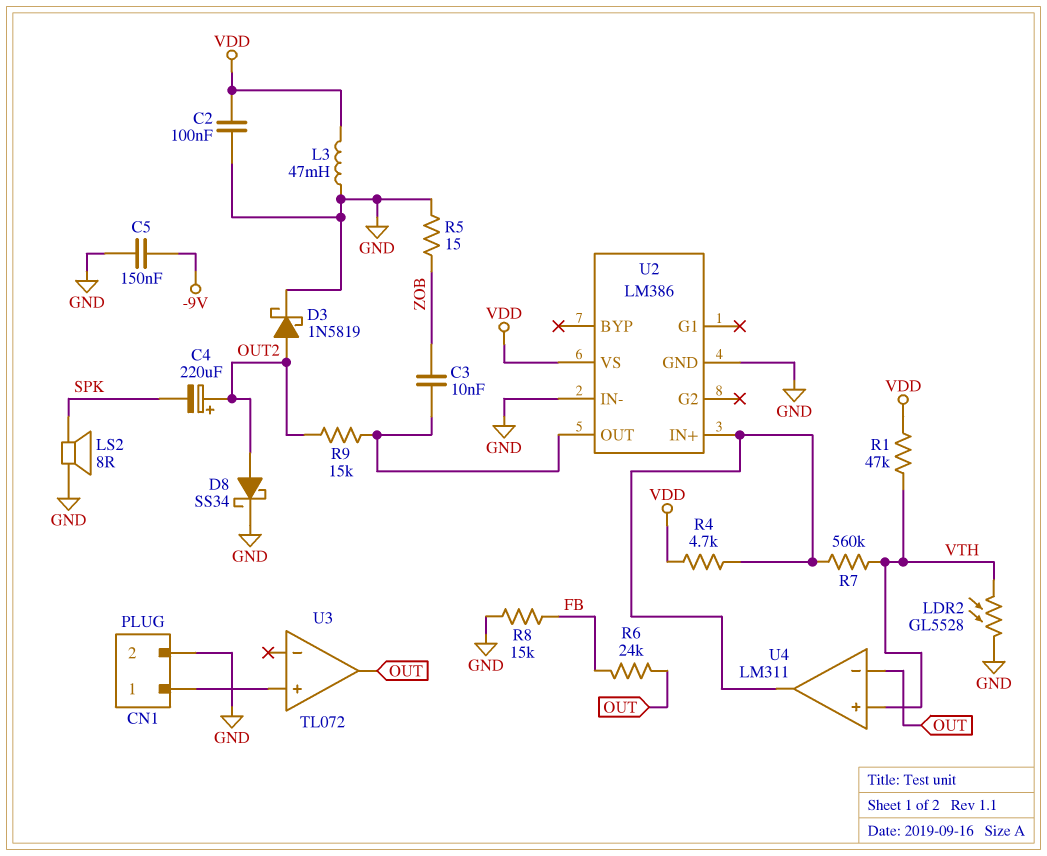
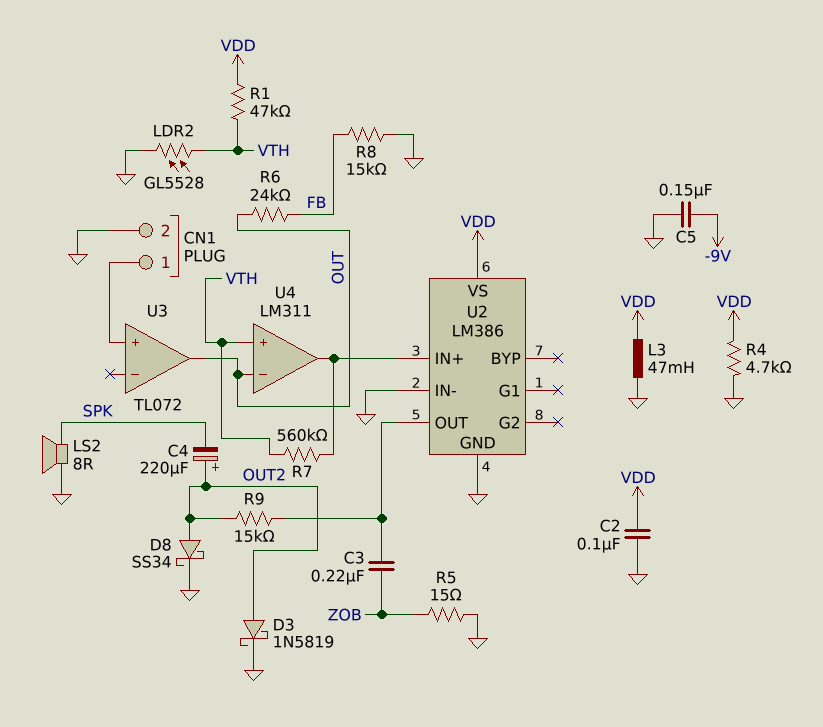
C3: 10nF (U2/OUT, ZOB) -> 220nF (U2/OUT, ZOB)
R4: 4.7k (U2/IN+, VDD) -> 4.7k (GND, VDD)

